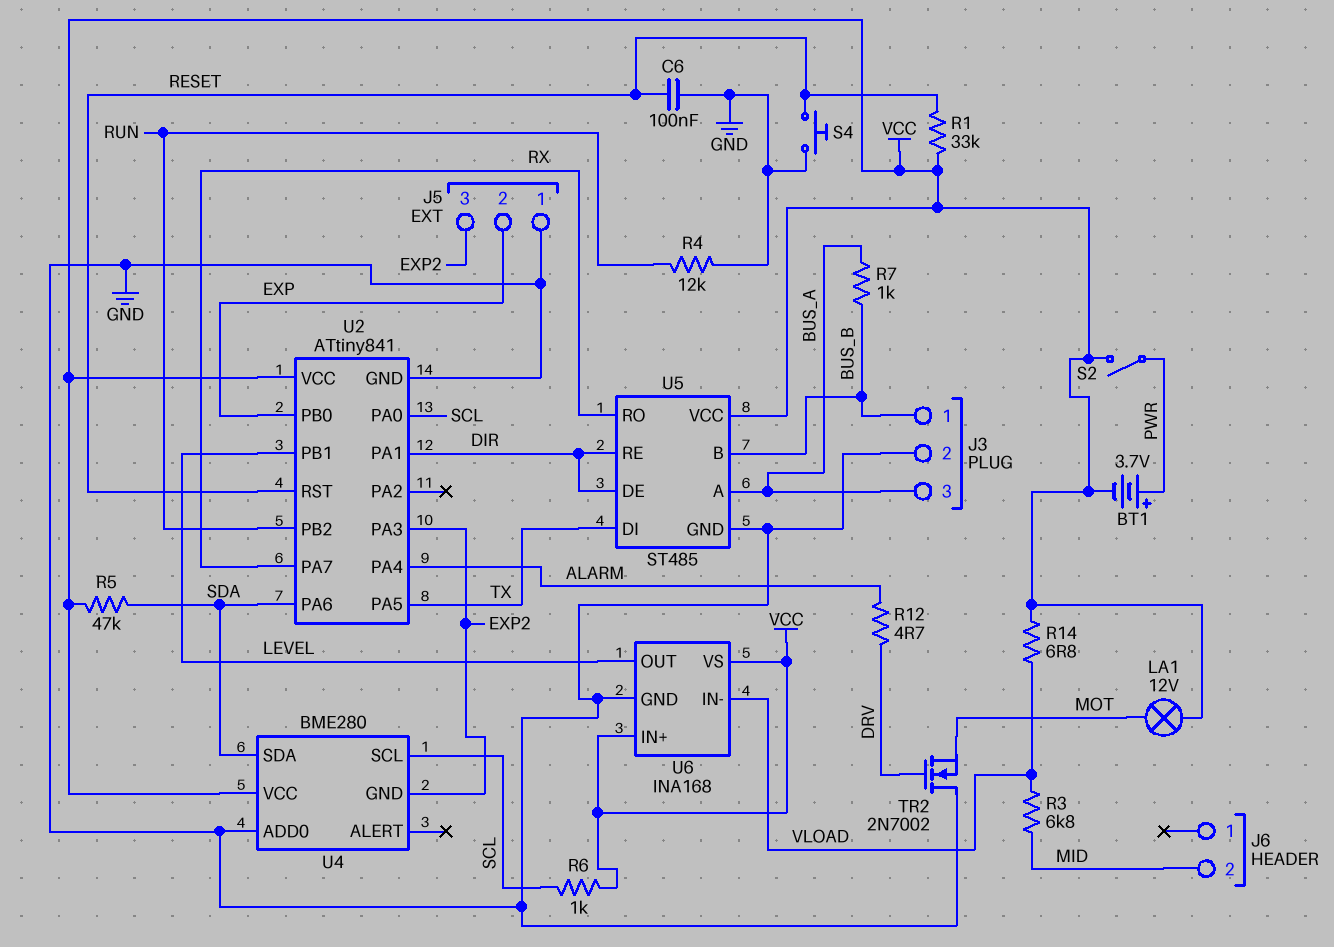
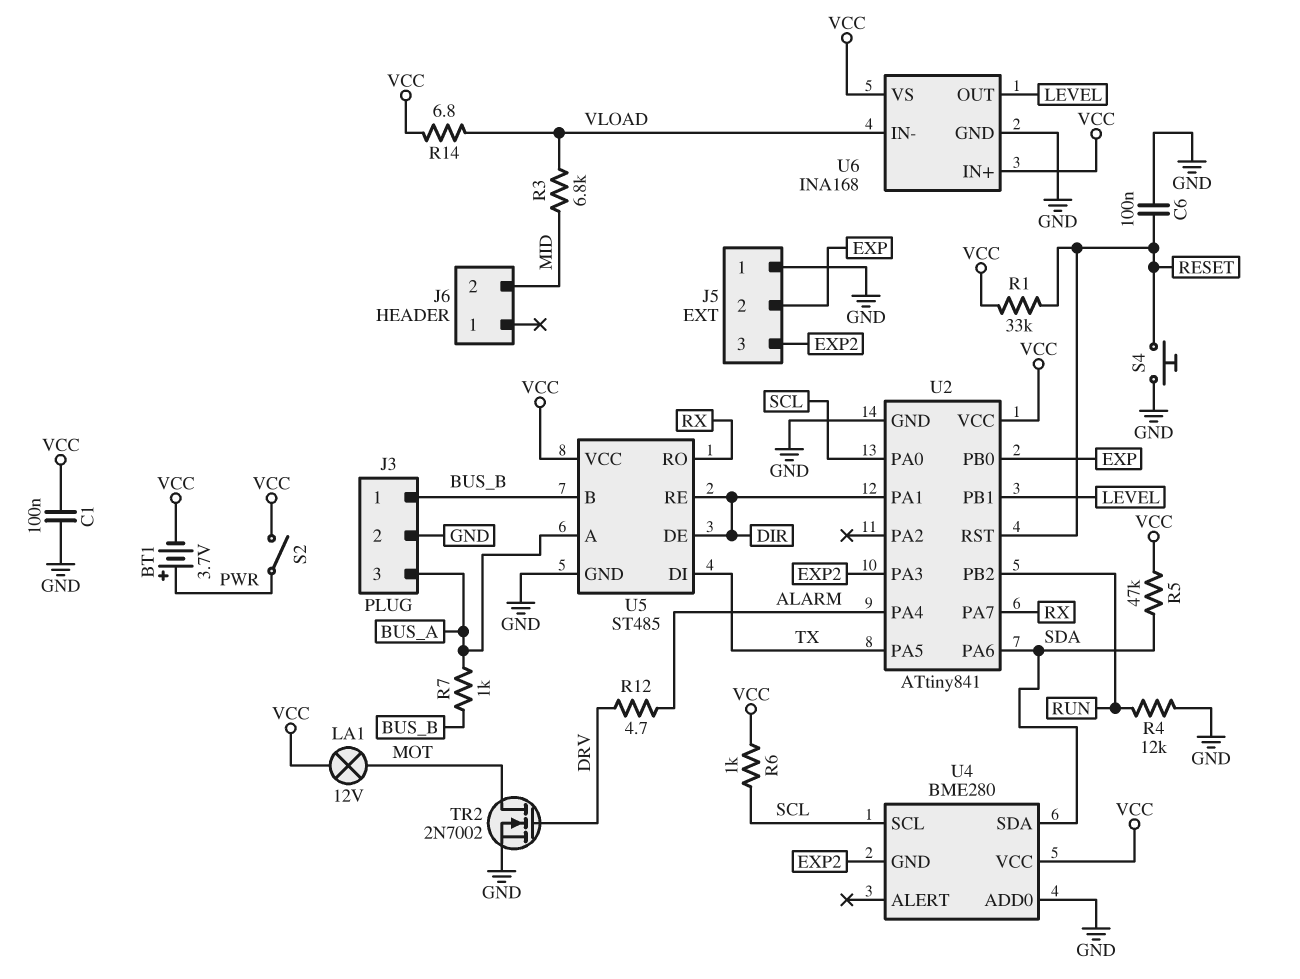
C1: none -> 100nF (GND, VCC)
TR2: NMOS 2N7002 (G DRV, D GND, S MOT) -> NMOS 2N7002 (G DRV, D MOT, S GND)

